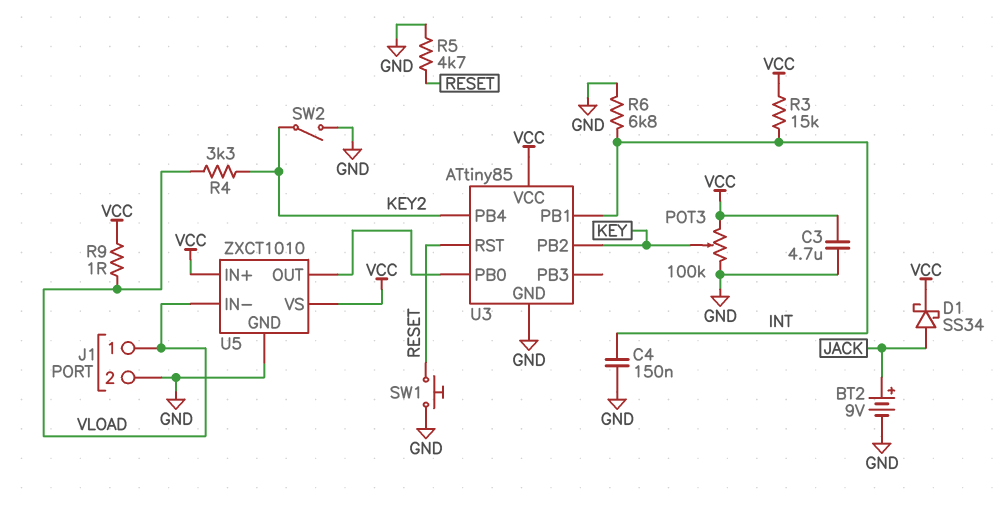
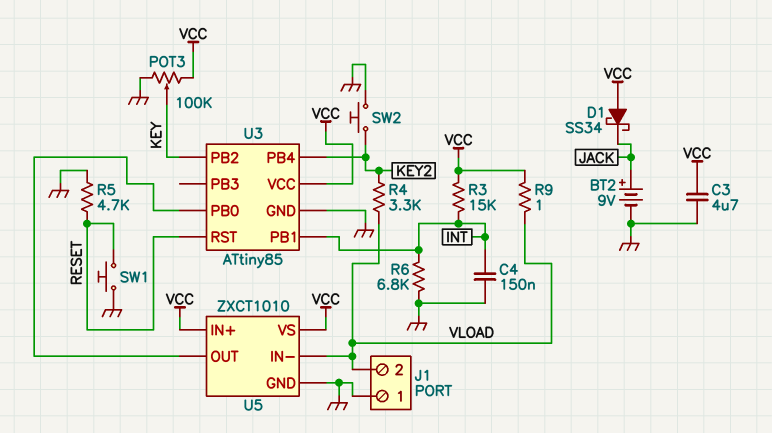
D1: schottky SS34 (A JACK, K VCC) -> schottky SS34 (A VCC, K JACK)
J1 pin 1: VLOAD -> GND
J1 pin 2: GND -> VLOAD
SW2: switch (GND, KEY2) -> button (GND, KEY2)

